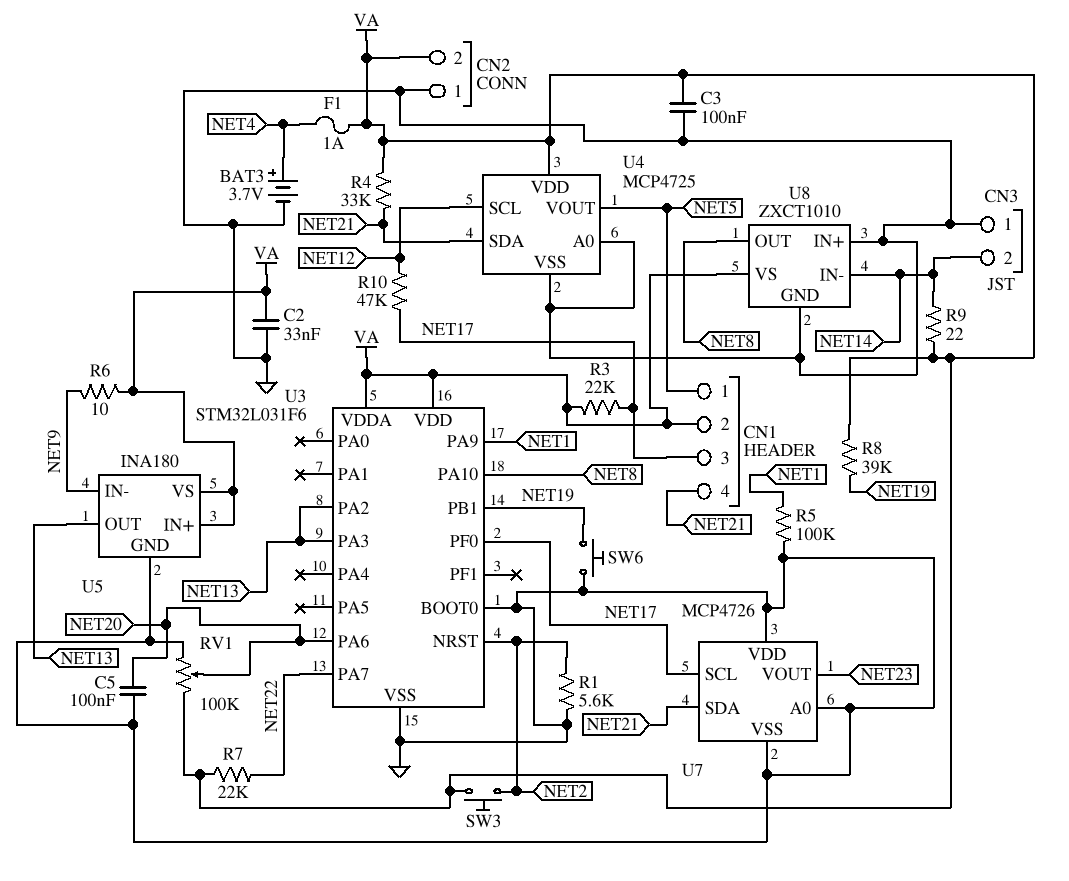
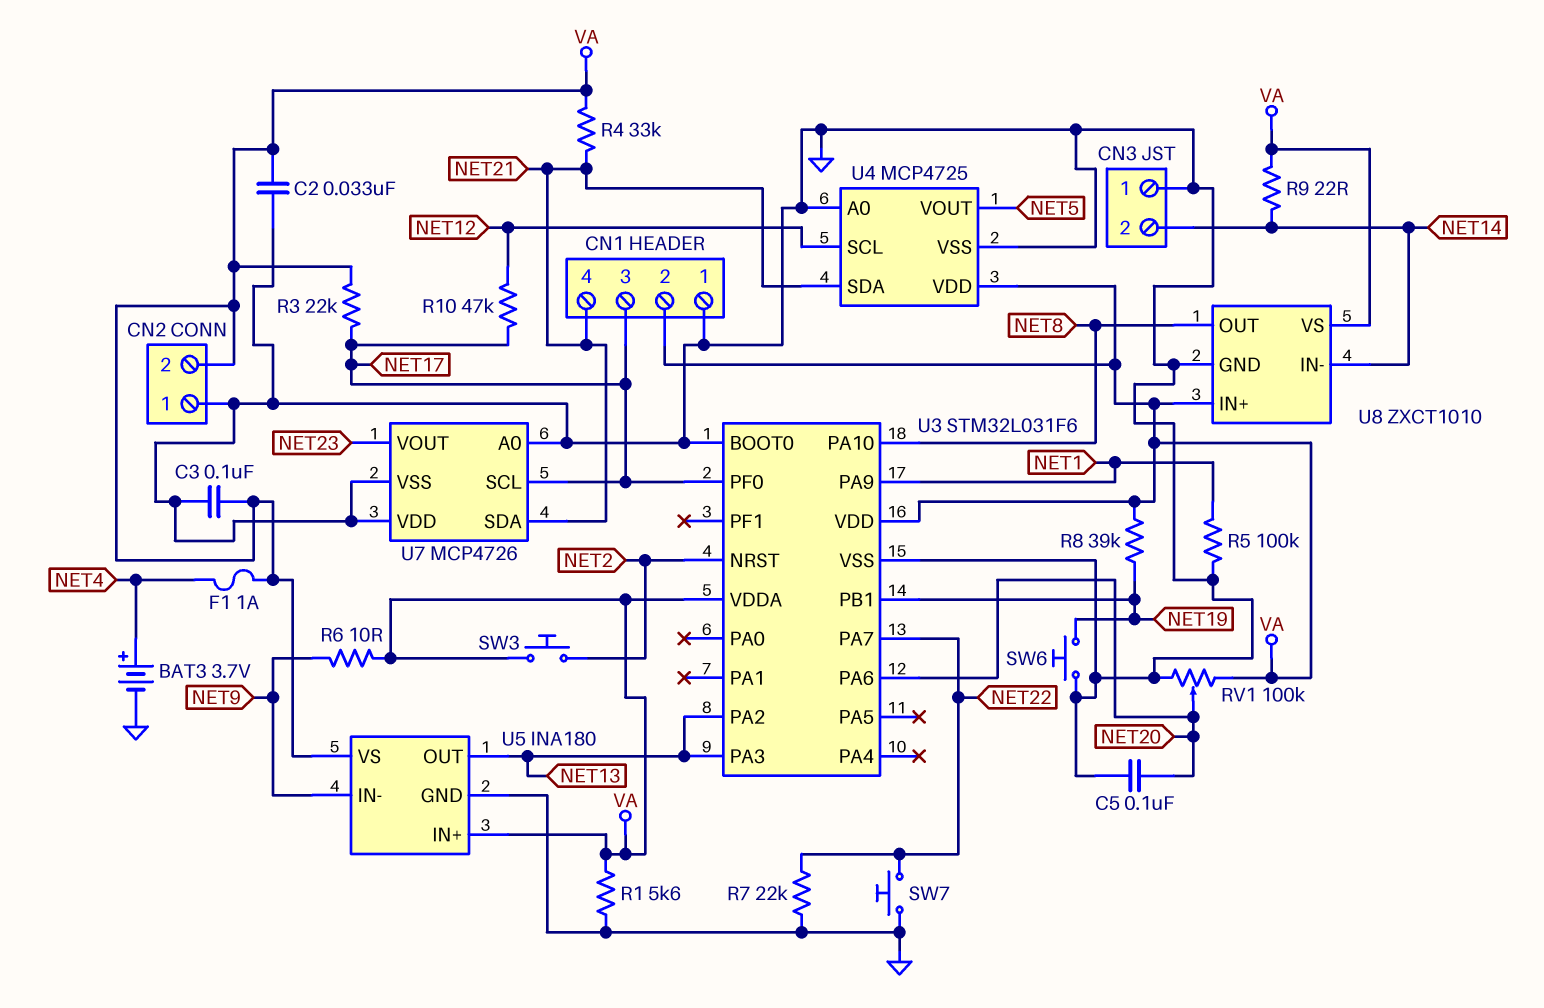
CN1 pin 1: NET5 -> GND
R1: 5.6k (GND, NET2) -> 5.6k (GND, VA)
R7: 22k (NET22, VA) -> 22k (GND, NET22)
SW7: none -> button (GND, NET22)
U8 pin IN+: GND -> VA

